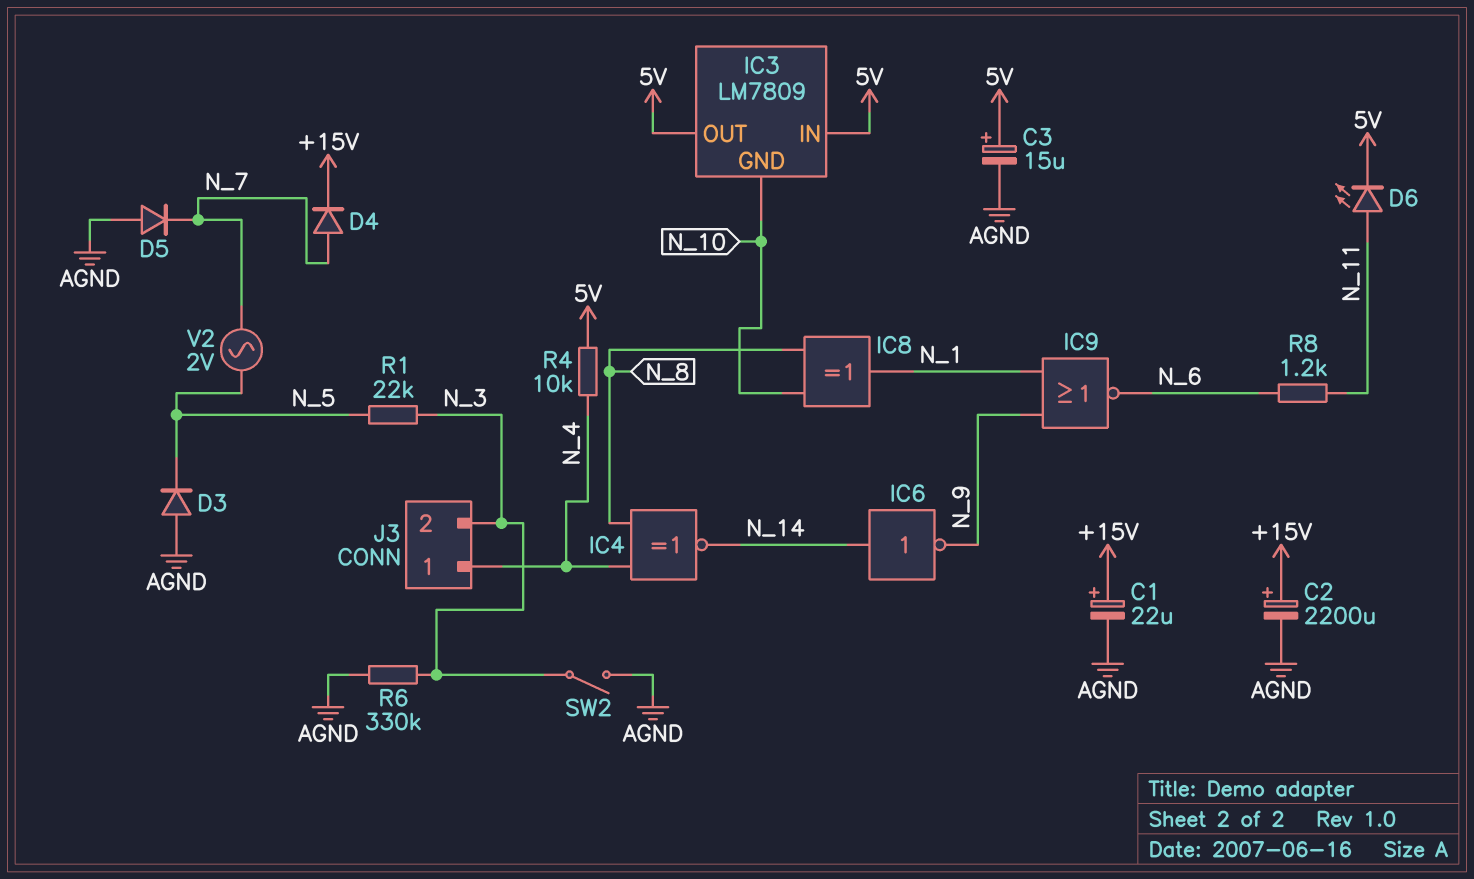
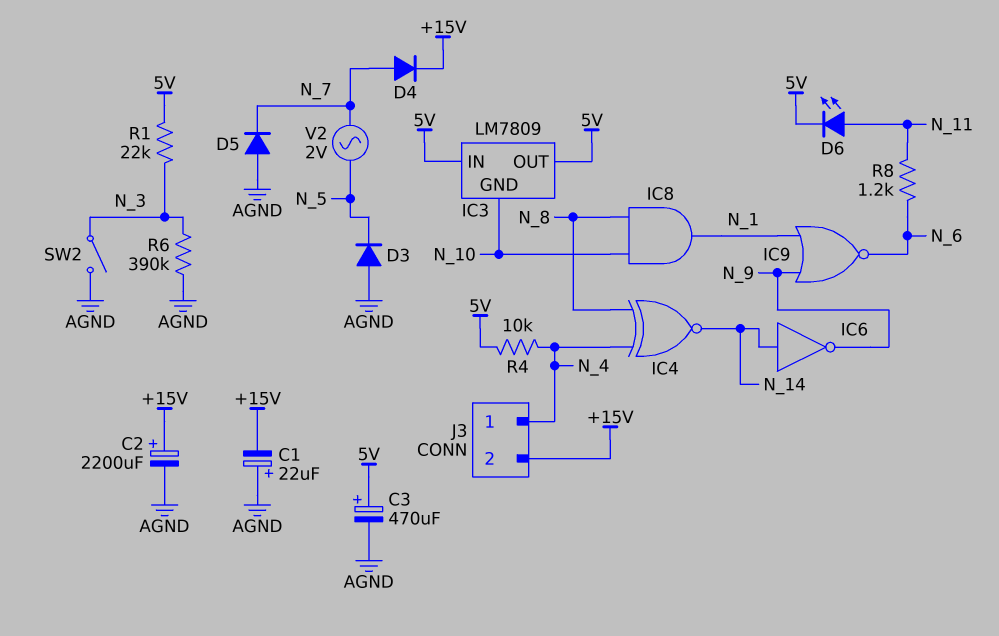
C1: 22uF (plus +15V, minus AGND) -> 22uF (plus AGND, minus +15V)
C3: 15uF (plus 5V, minus AGND) -> 470uF (plus 5V, minus AGND)
IC8: XOR (in N_8, in N_10, out N_1) -> AND (in N_8, in N_10, out N_1)
J3 pin 2: N_3 -> +15V
R1: 22k (N_3, N_5) -> 22k (5V, N_3)
R6: 330k (AGND, N_3) -> 390k (AGND, N_3)

